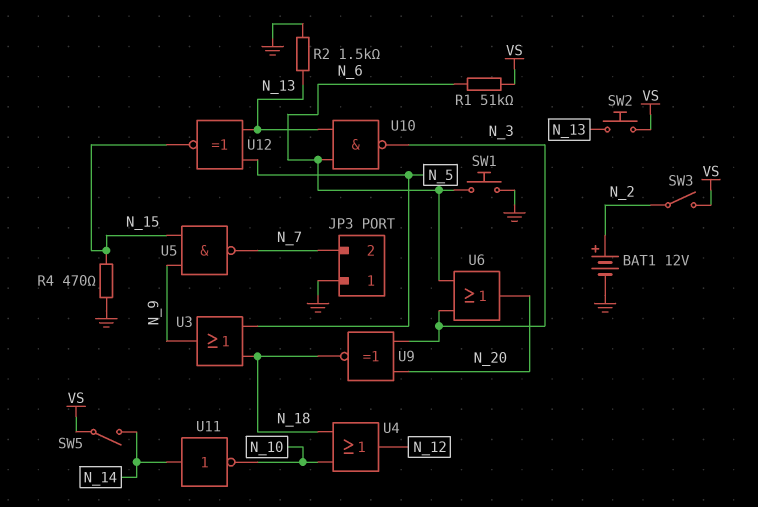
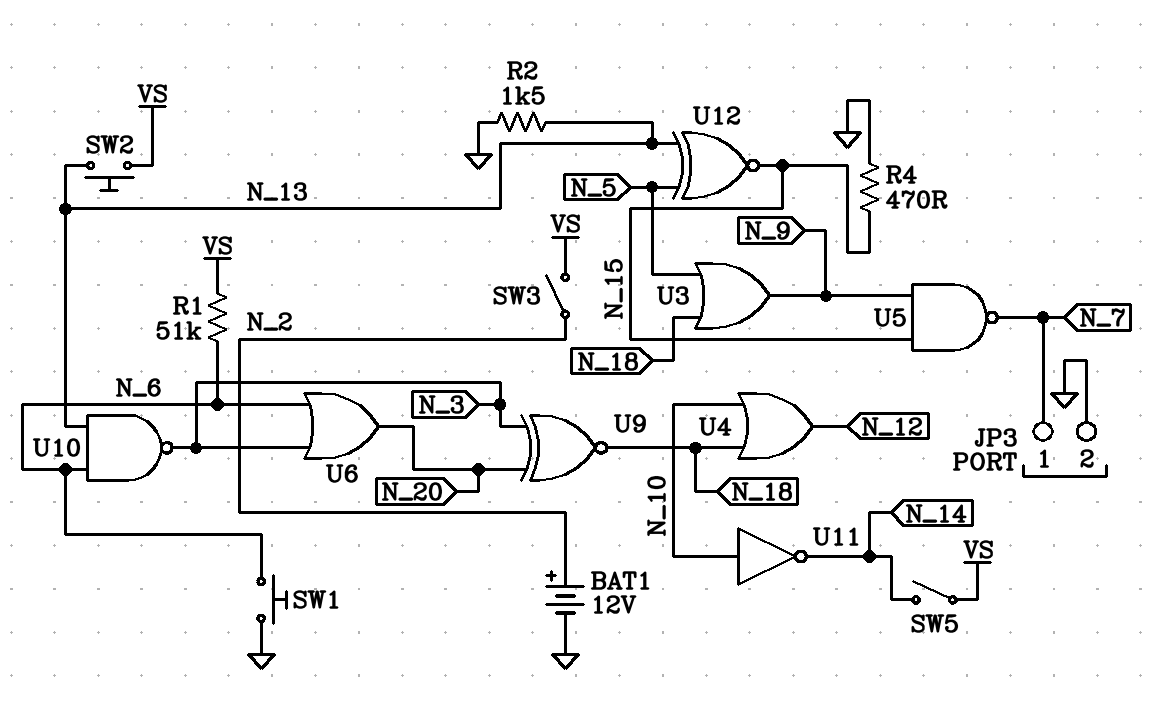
JP3 pin 1: GND -> N_7
JP3 pin 2: N_7 -> GND
U11: NOT (in N_14, out N_10) -> NOT (in N_10, out N_14)

